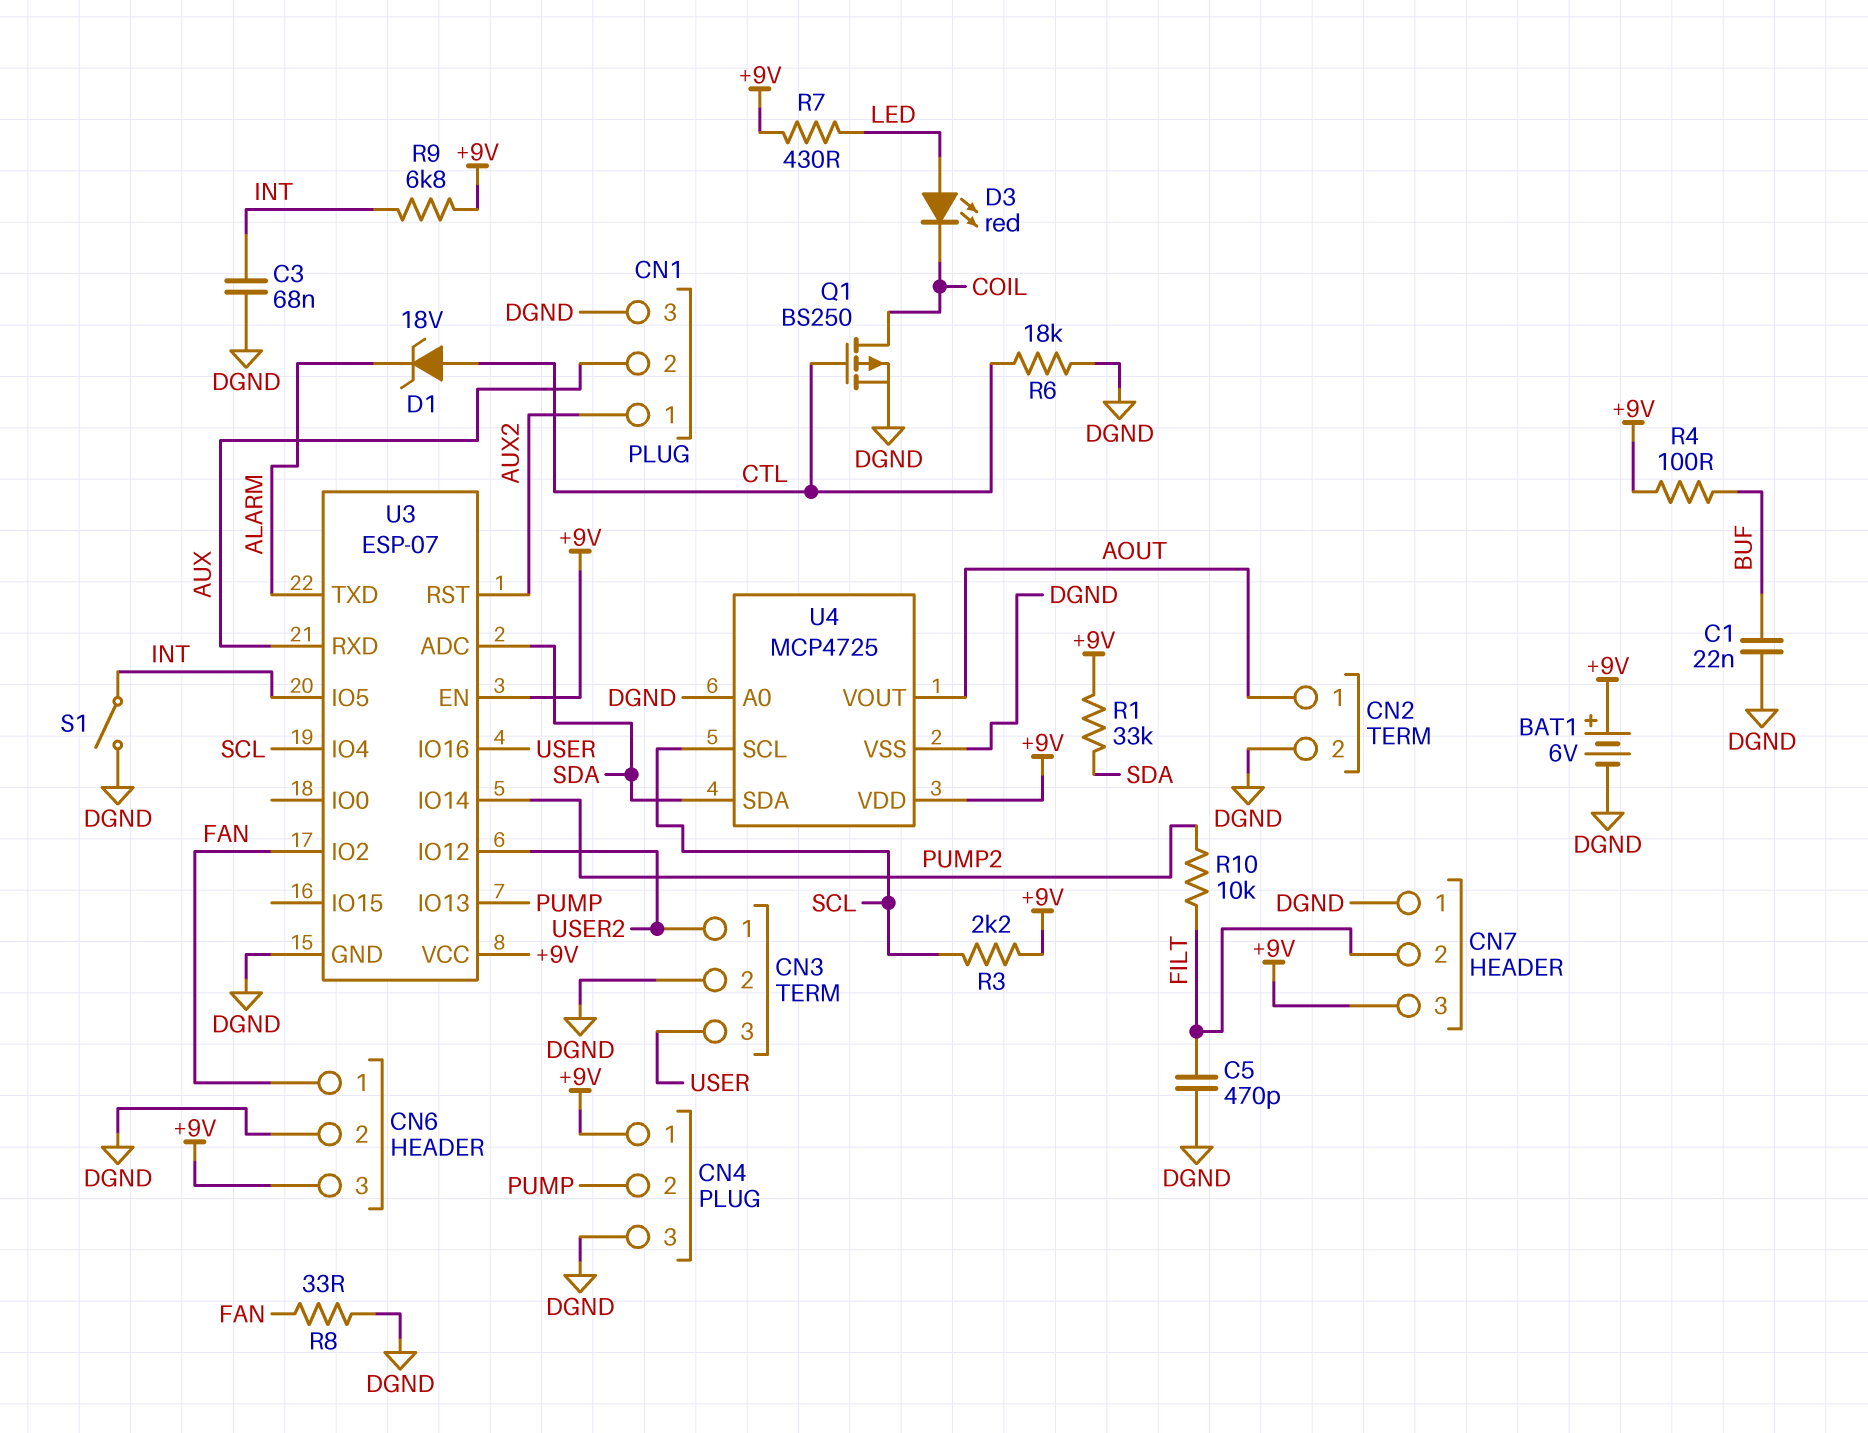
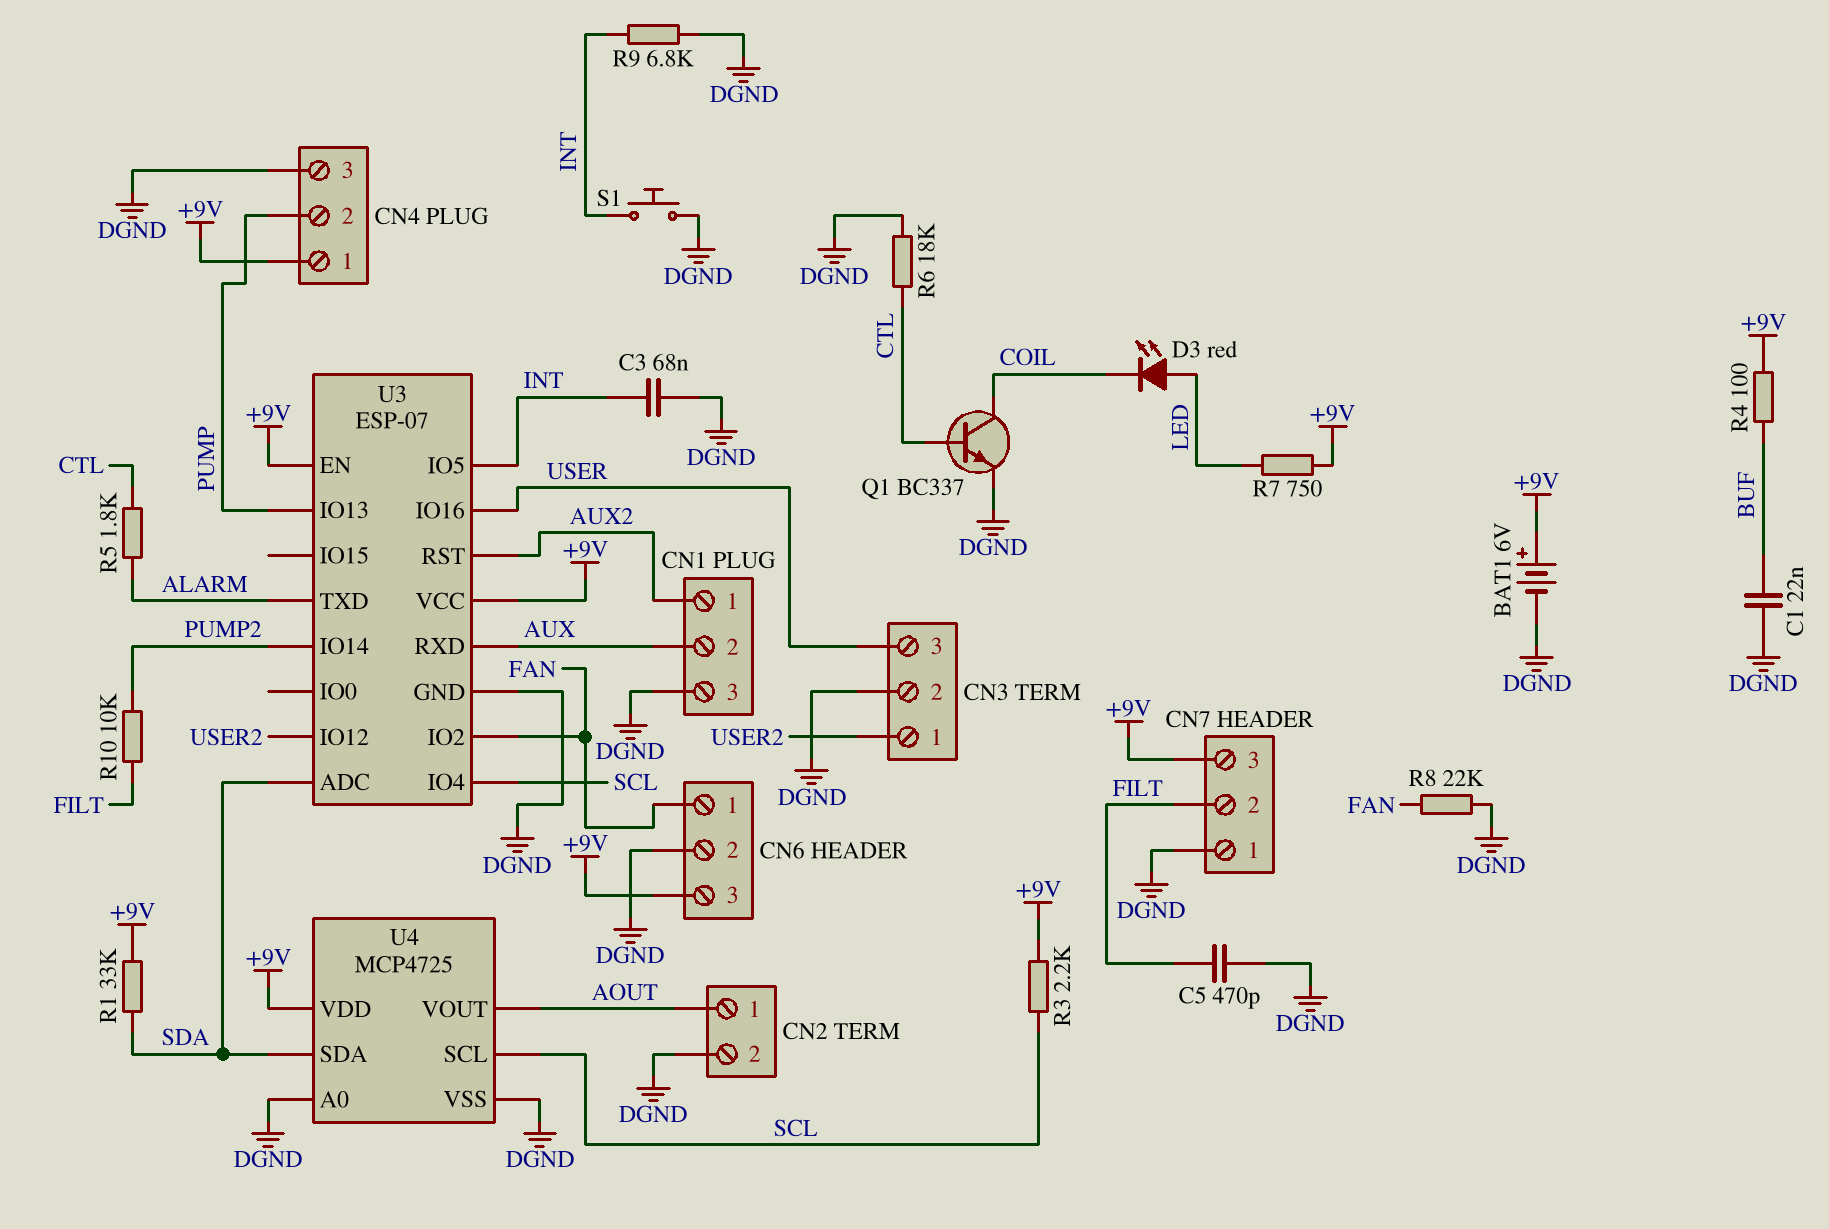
D1: zener 18V (A CTL, K ALARM) -> none
Q1: PMOS BS250 (G CTL, D COIL, S DGND) -> NPN BC337 (B CTL, C COIL, E DGND)
R5: none -> 1.8k (ALARM, CTL)
R7: 430 (+9V, LED) -> 750 (+9V, LED)
R8: 33 (DGND, FAN) -> 22k (DGND, FAN)
R9: 6.8k (+9V, INT) -> 6.8k (DGND, INT)
S1: switch (DGND, INT) -> button (DGND, INT)

